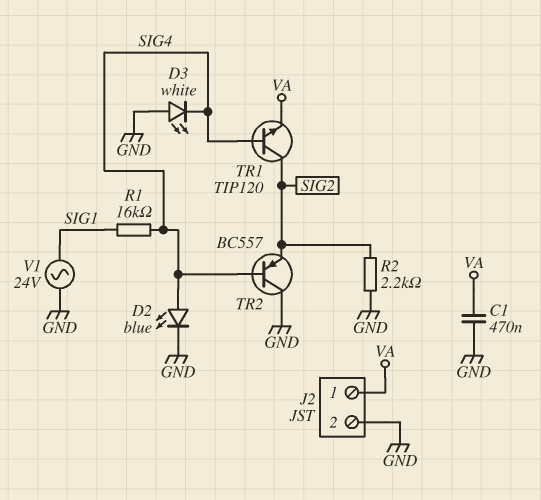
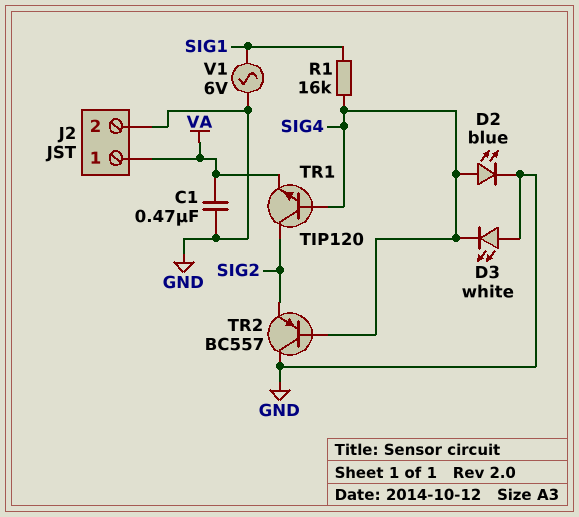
R2: 2.2k (GND, SIG2) -> none
V1: AC 24V (GND, SIG1) -> AC 6V (GND, SIG1)

